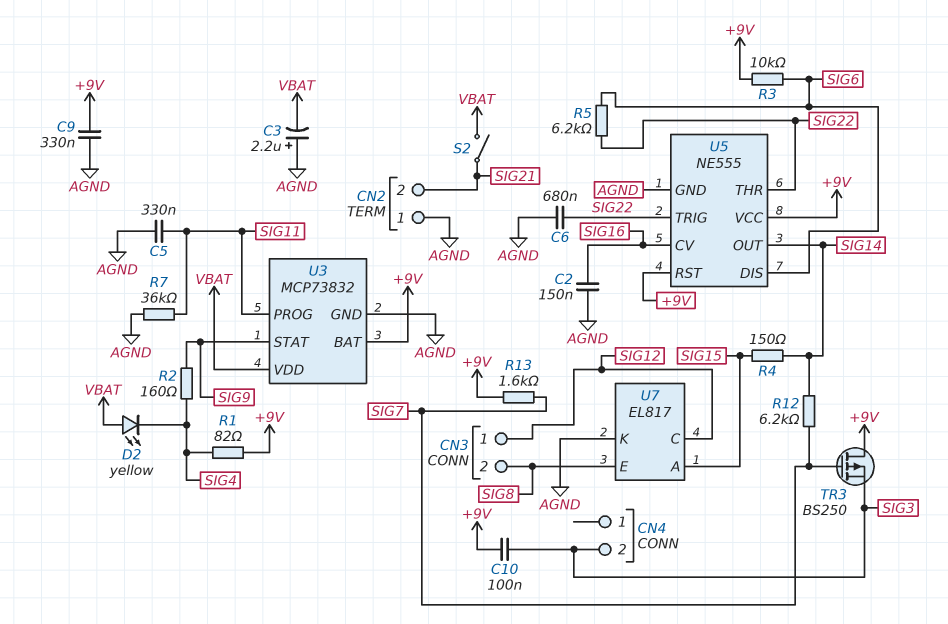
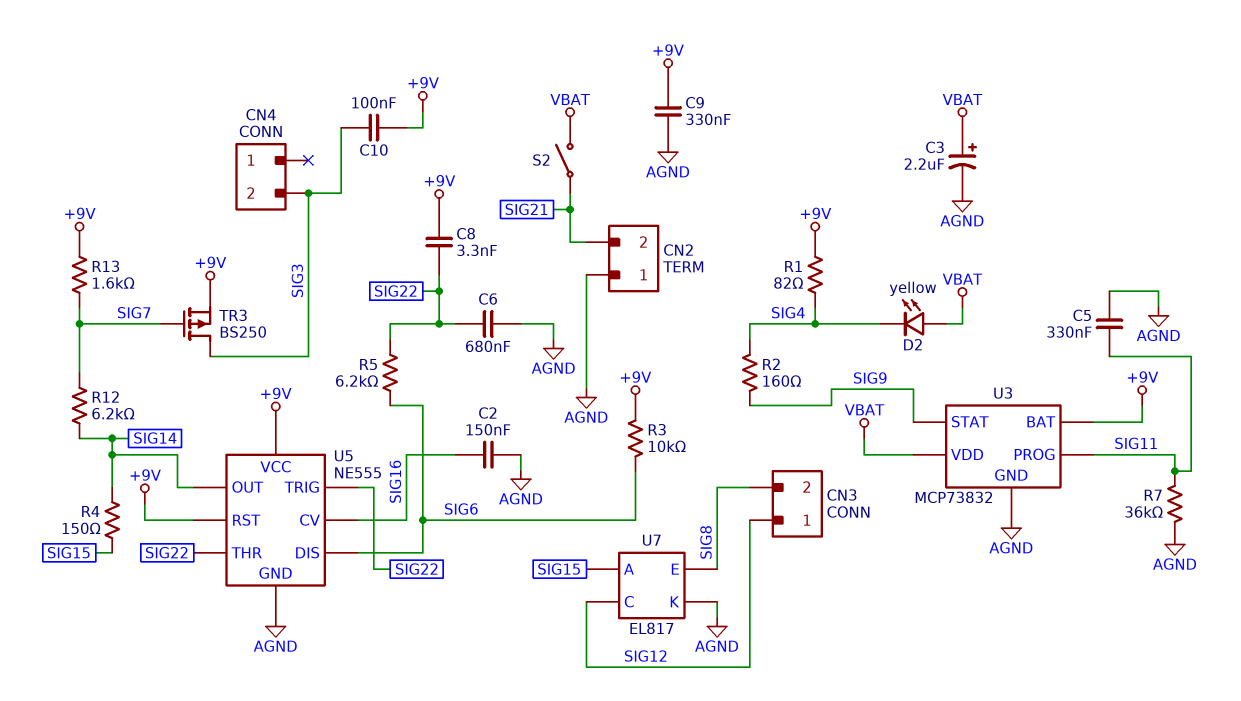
C3: 2.2uF (plus AGND, minus VBAT) -> 2.2uF (plus VBAT, minus AGND)
C8: none -> 3.3nF (+9V, SIG22)
TR3: PMOS BS250 (G SIG7, D +9V, S SIG3) -> PMOS BS250 (G SIG7, D SIG3, S +9V)

